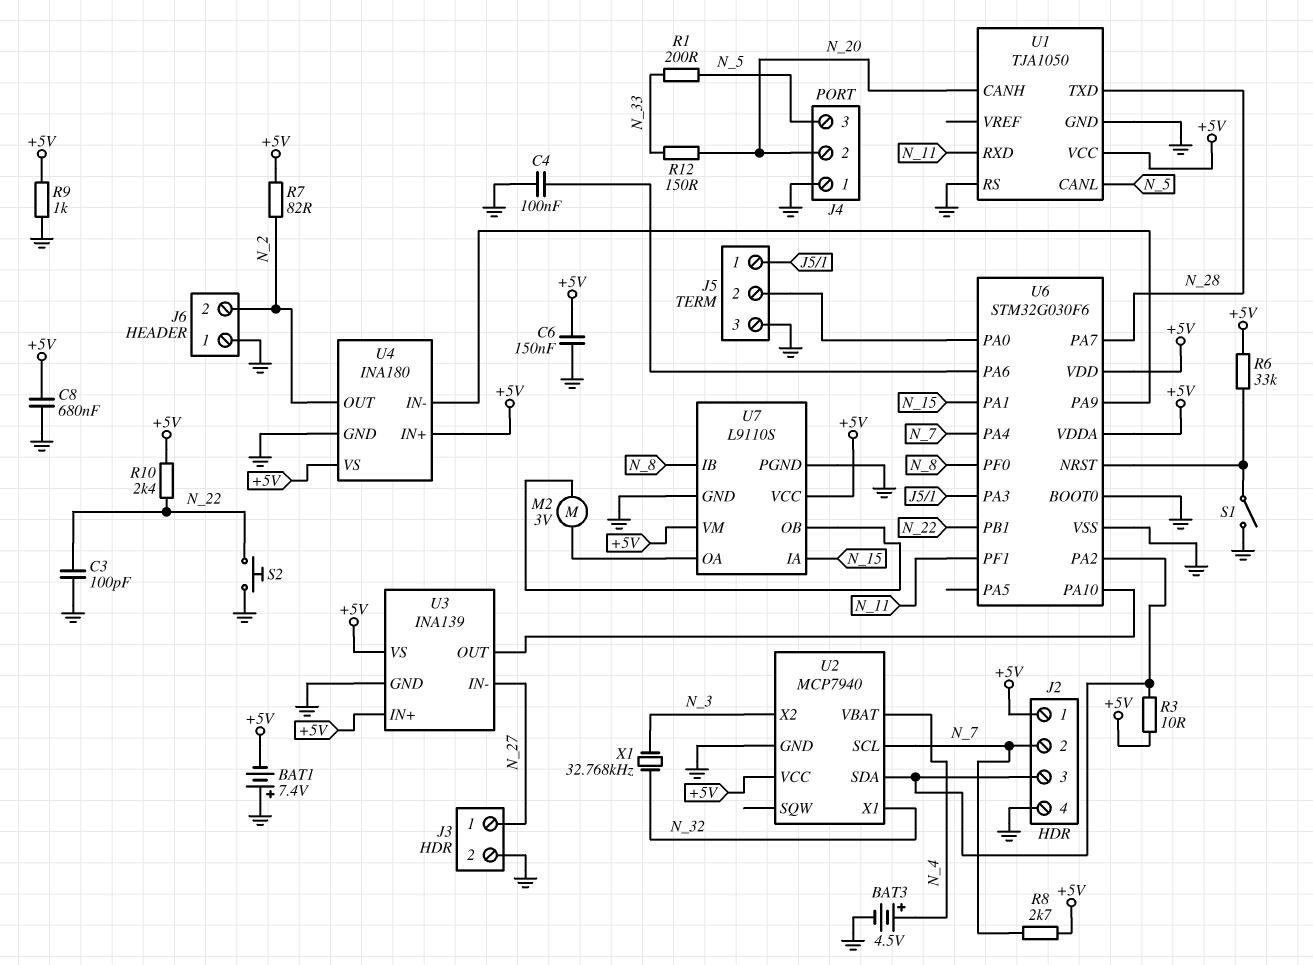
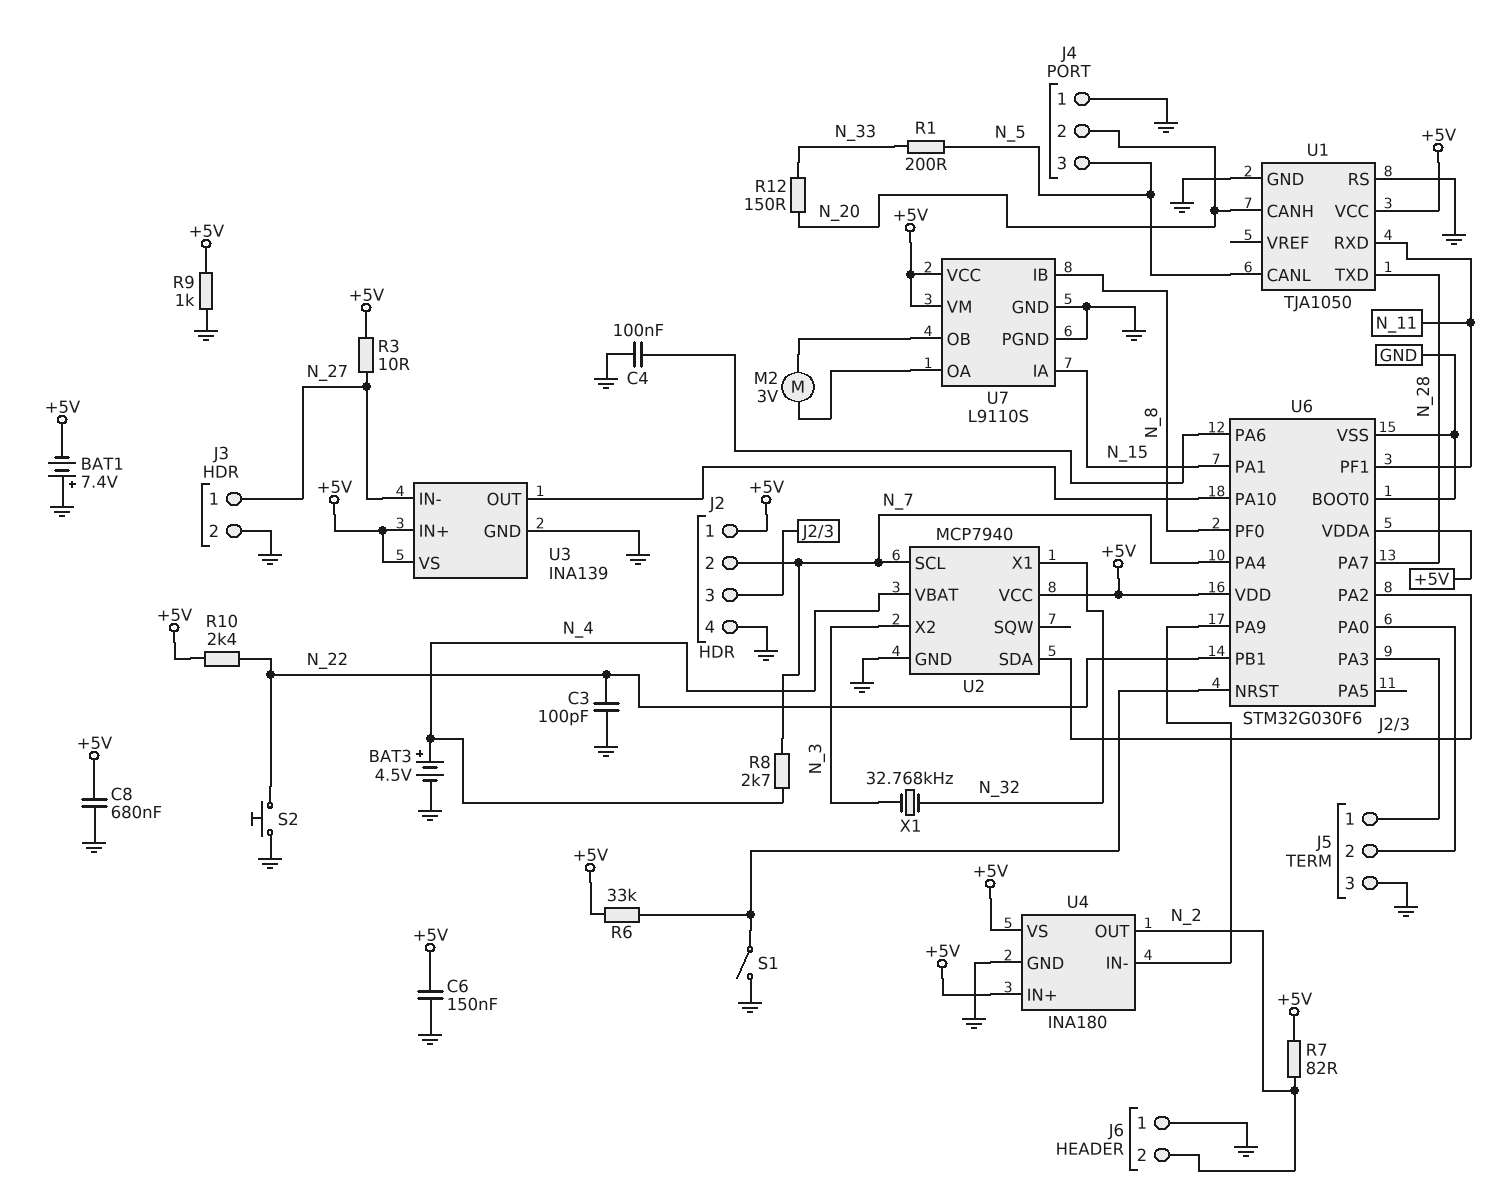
R3: 10 (+5V, J2/3) -> 10 (+5V, N_27)
R8: 2.7k (+5V, N_7) -> 2.7k (N_4, N_7)

